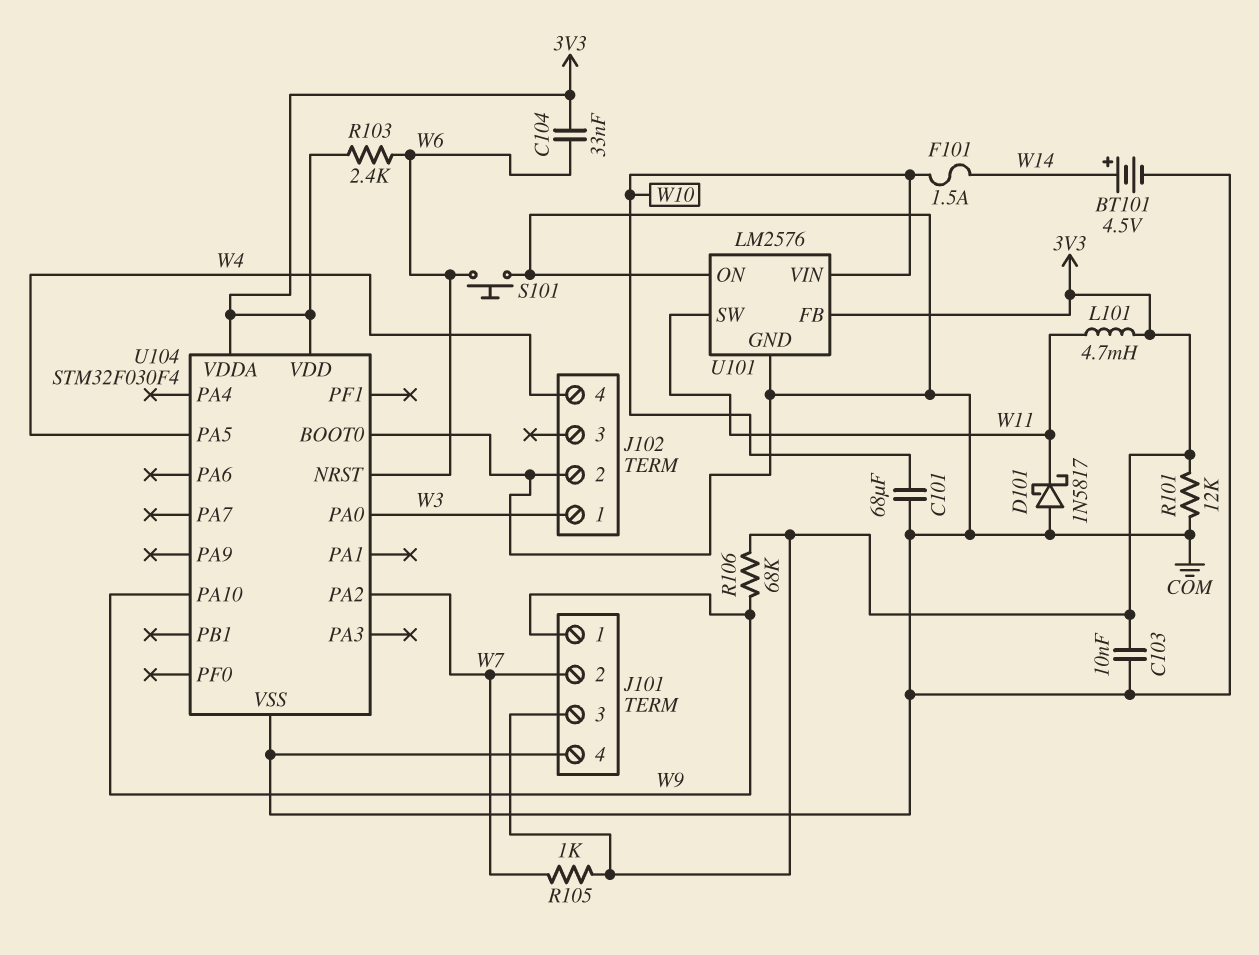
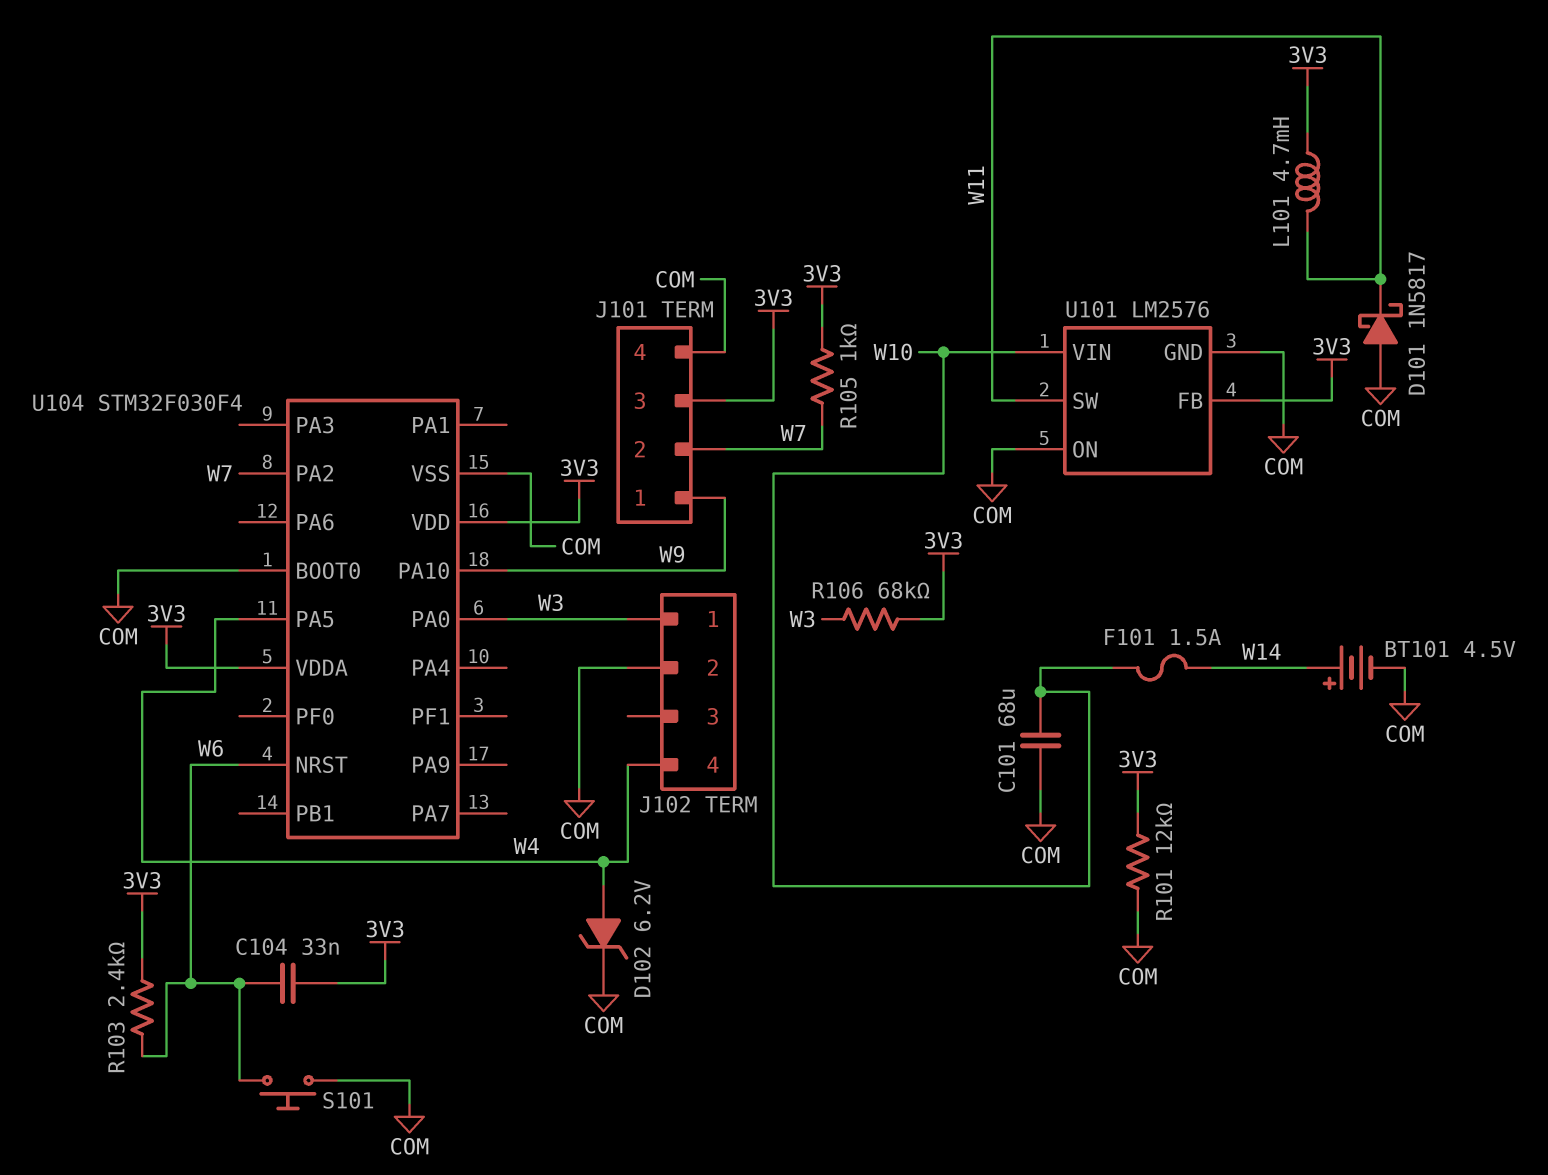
C103: 10nF (3V3, COM) -> none
D102: none -> zener 6.2V (A W4, K COM)
R106: 68k (3V3, W9) -> 68k (3V3, W3)

